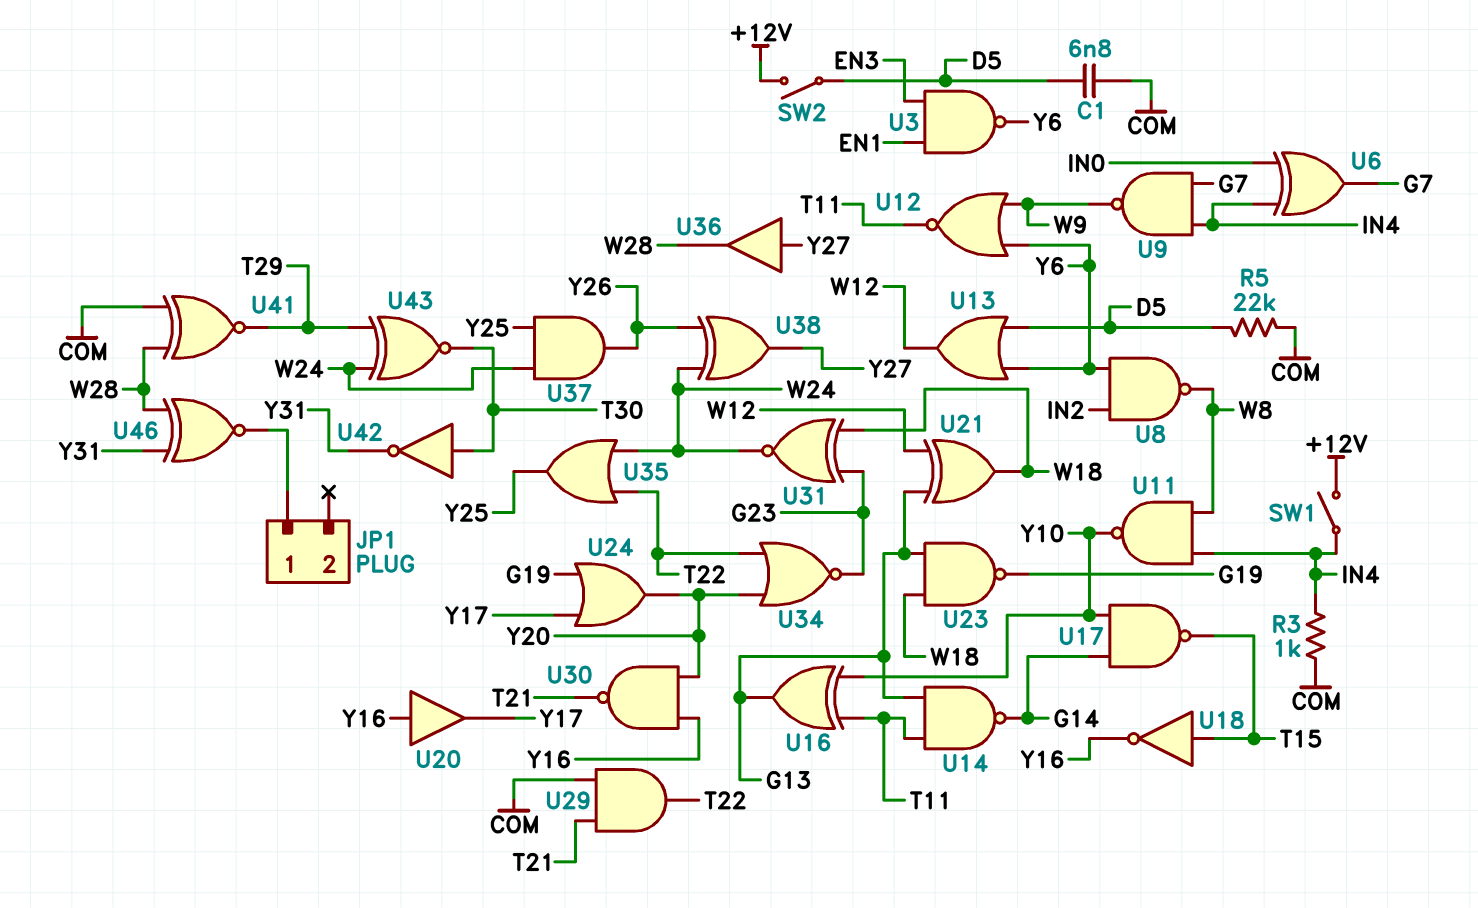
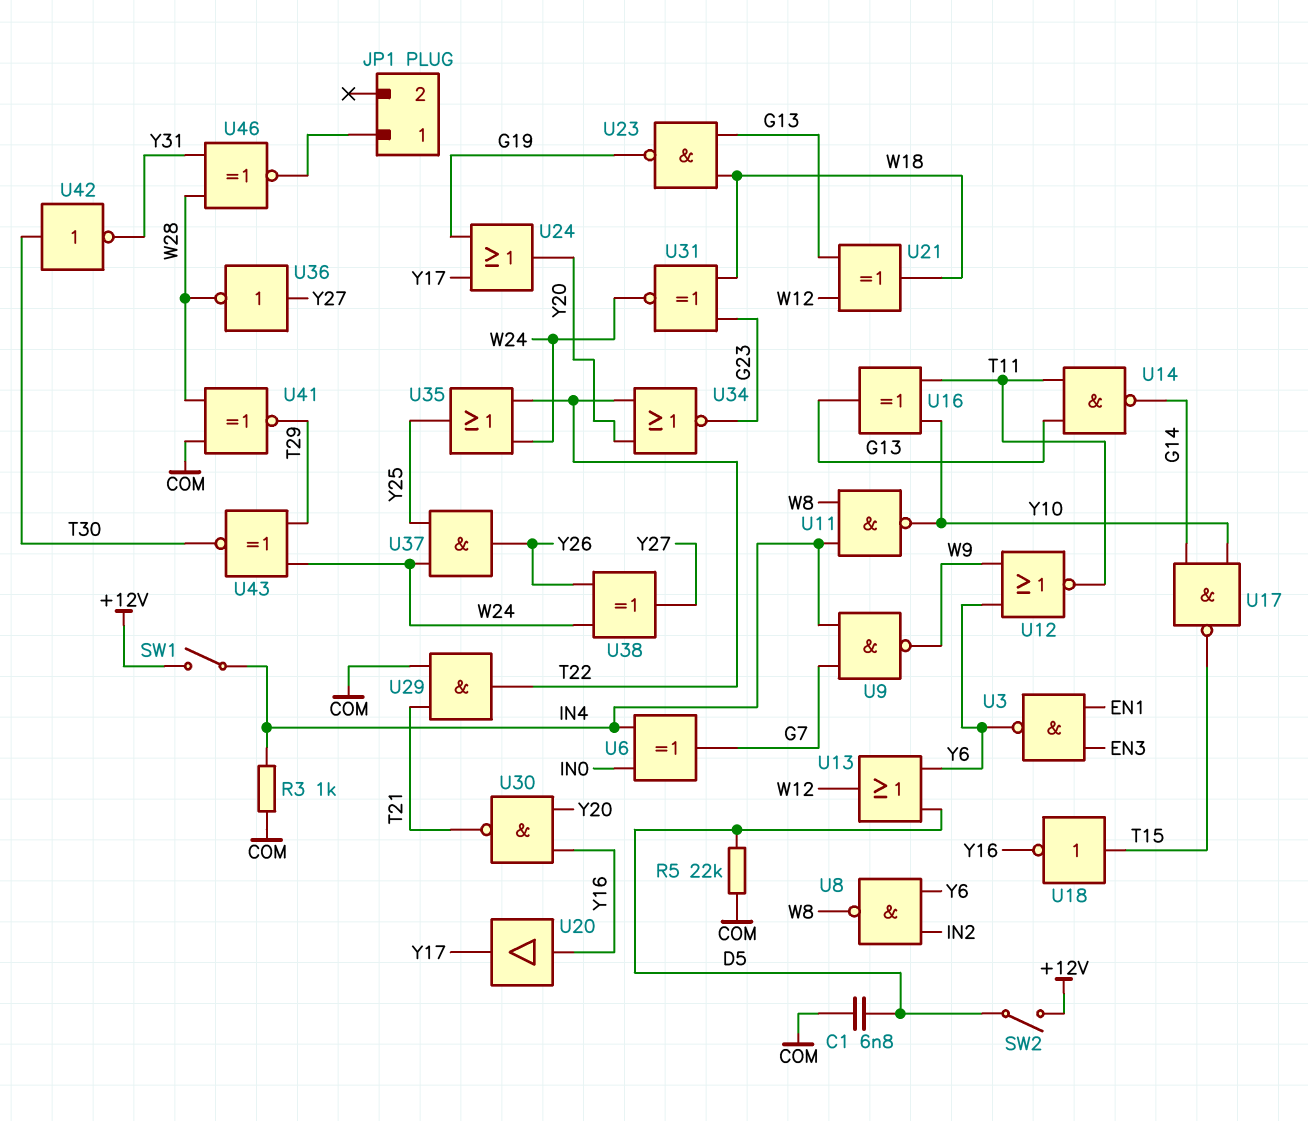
U36: buffer (in Y27, out W28) -> NOT (in Y27, out W28)

